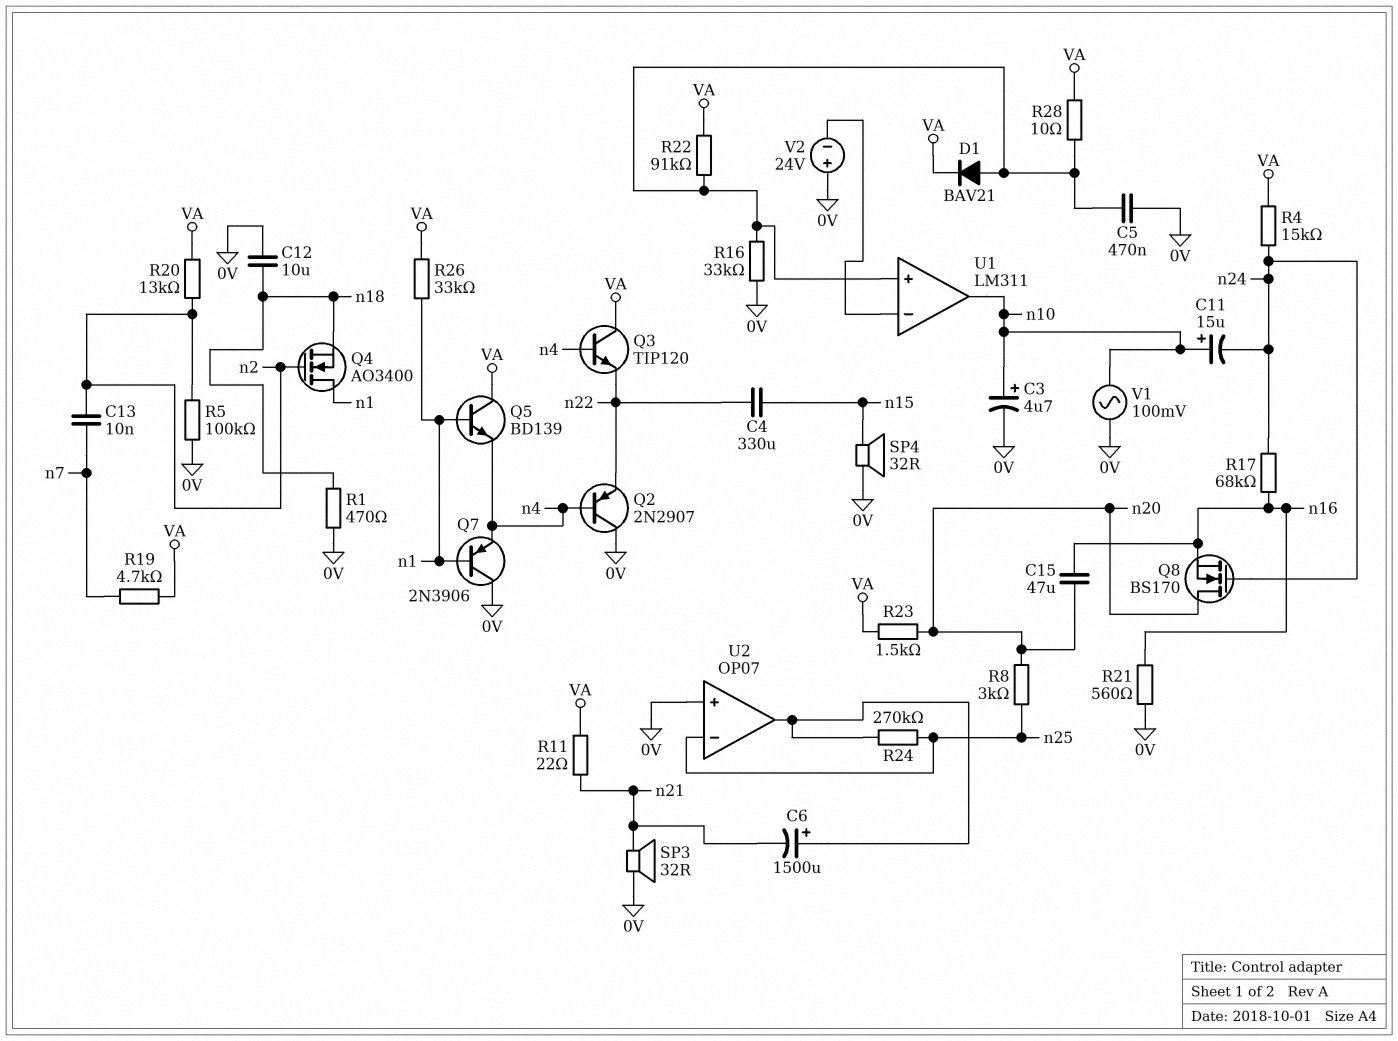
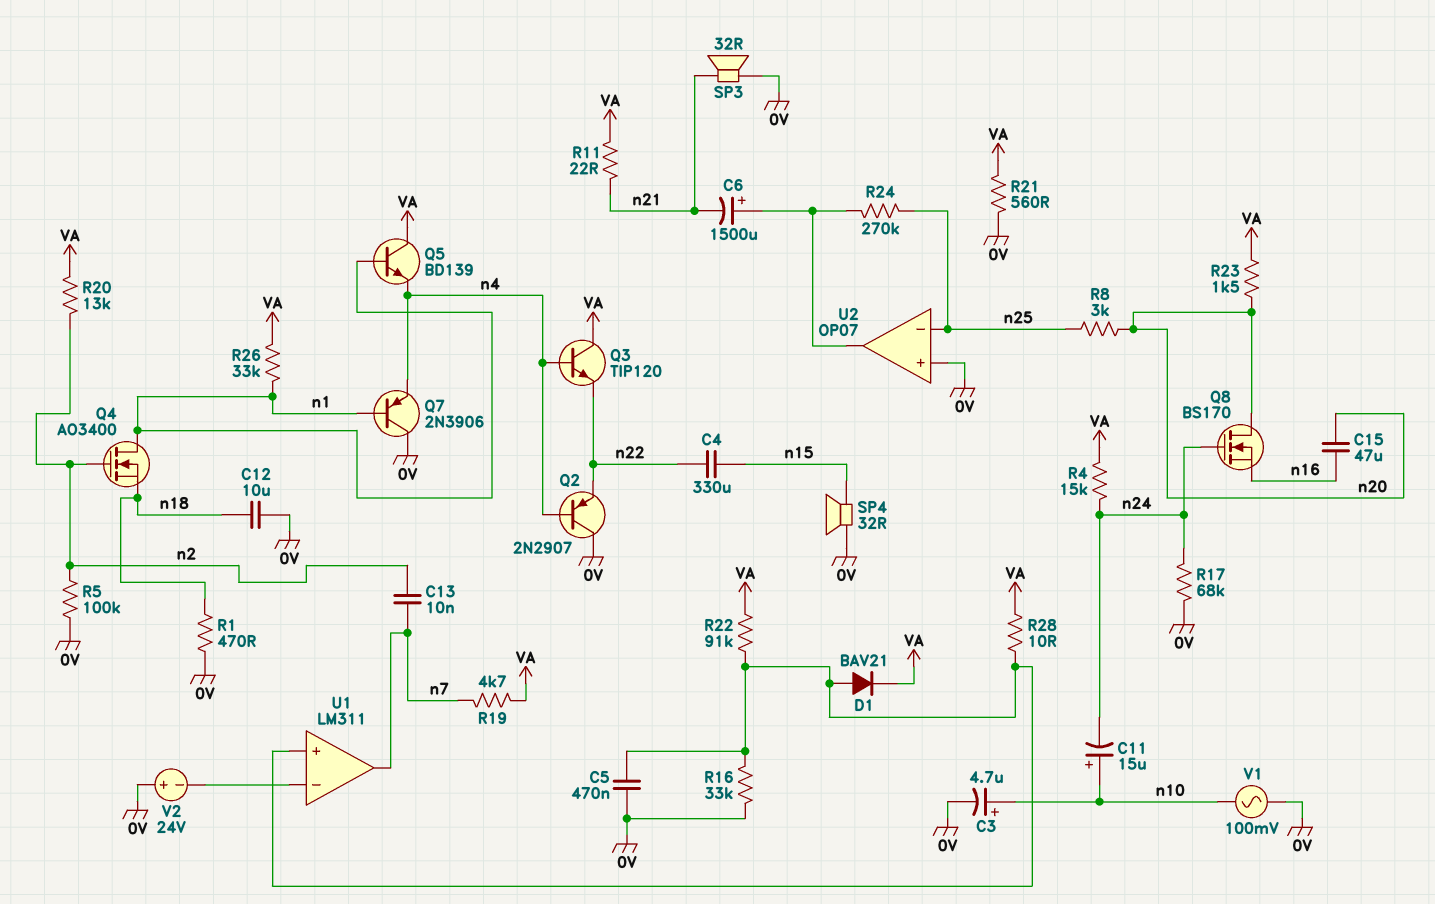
R17: 68k (n16, n24) -> 68k (0V, n24)
R21: 560 (0V, n16) -> 560 (0V, VA)
U1 pin out: n10 -> n7

